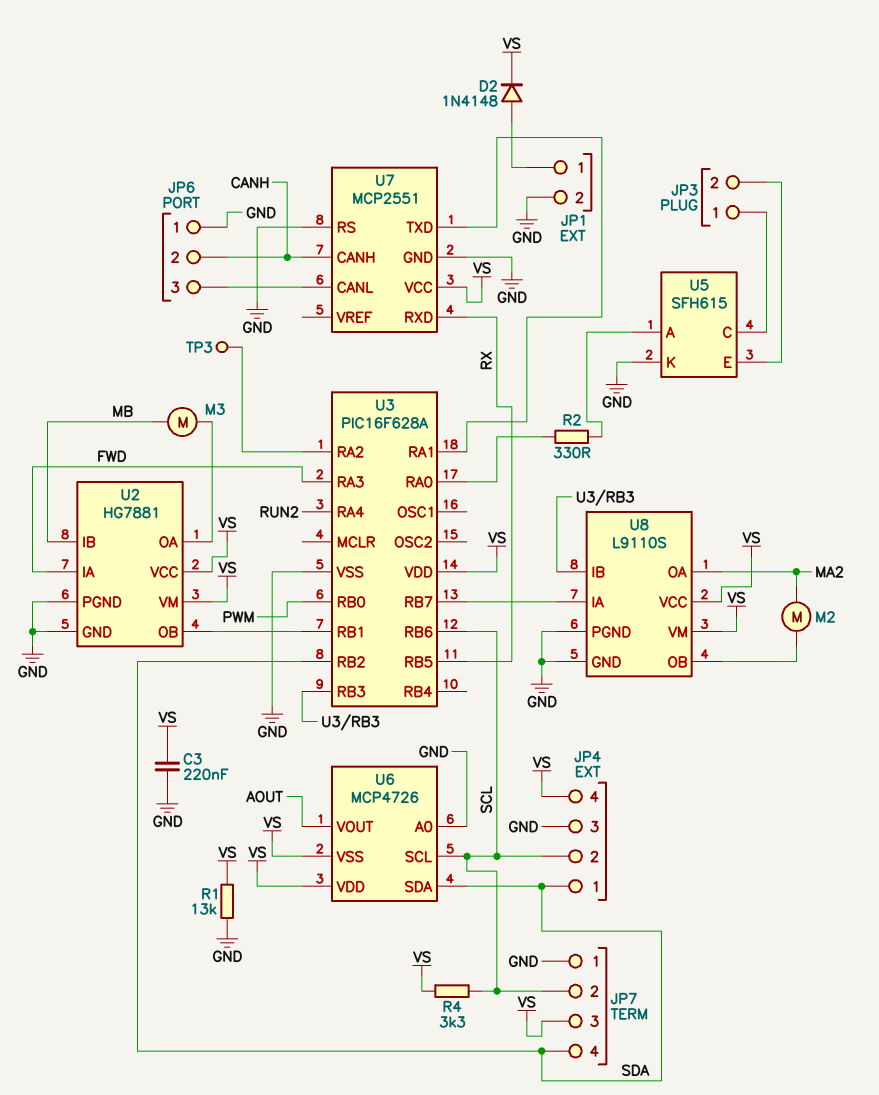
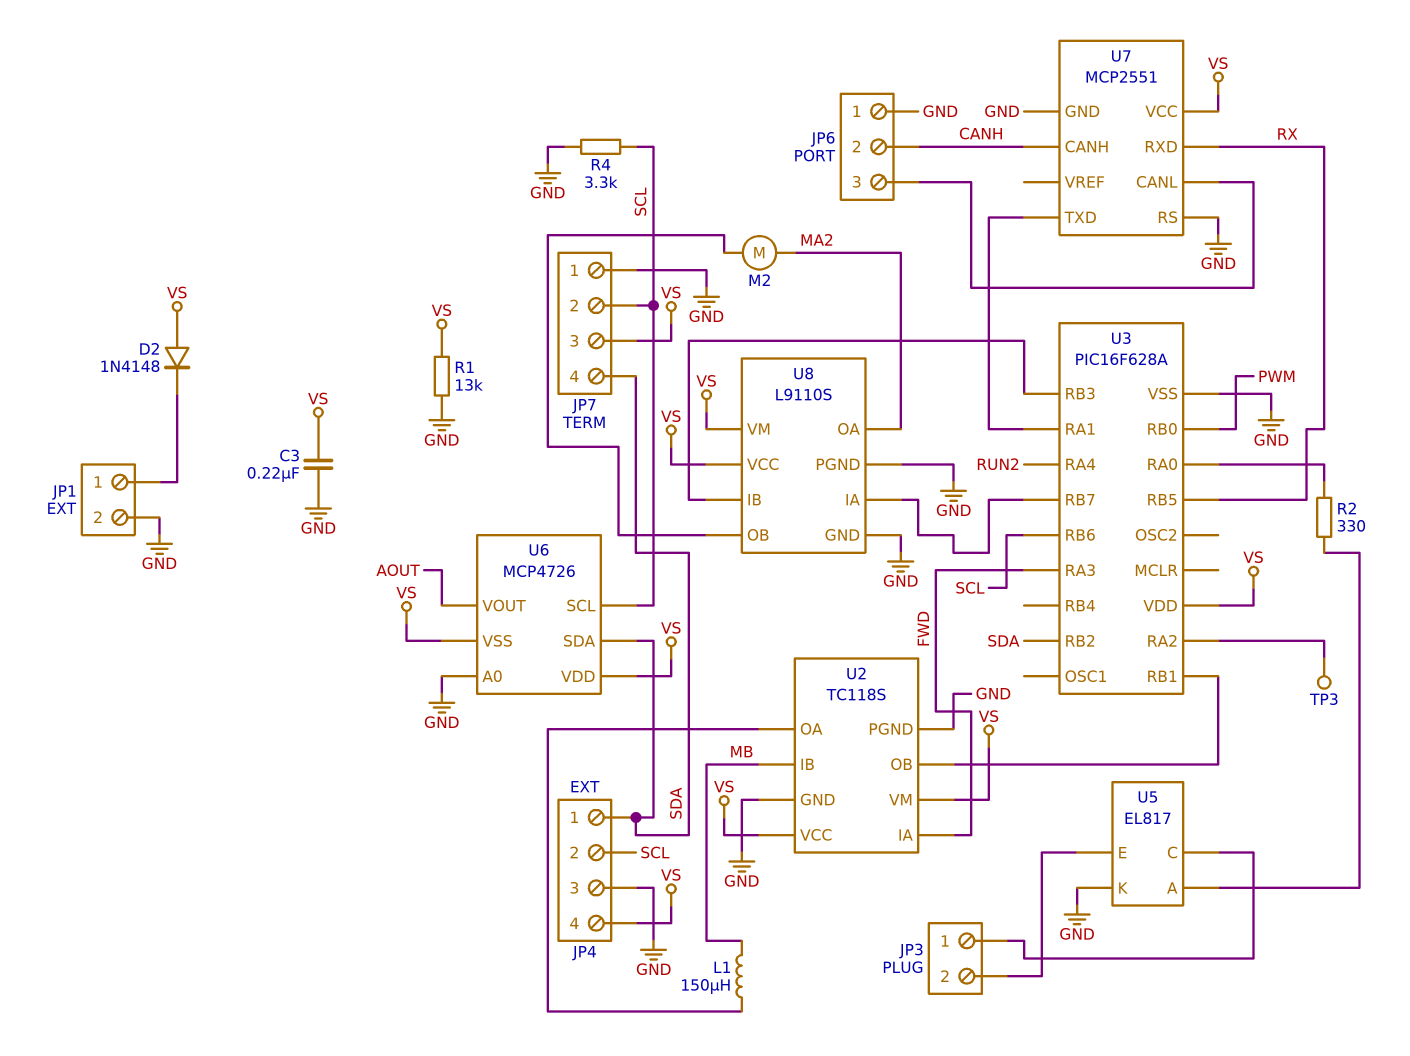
D2: diode 1N4148 (A JP1/1, K VS) -> diode 1N4148 (A VS, K JP1/1)
L1: none -> 150uH (MB, U2/OA)
M3: motor (MB, U2/OA) -> none
R4: 3.3k (SCL, VS) -> 3.3k (GND, SCL)
U2: HG7881 -> TC118S
U5: SFH615 -> EL817

